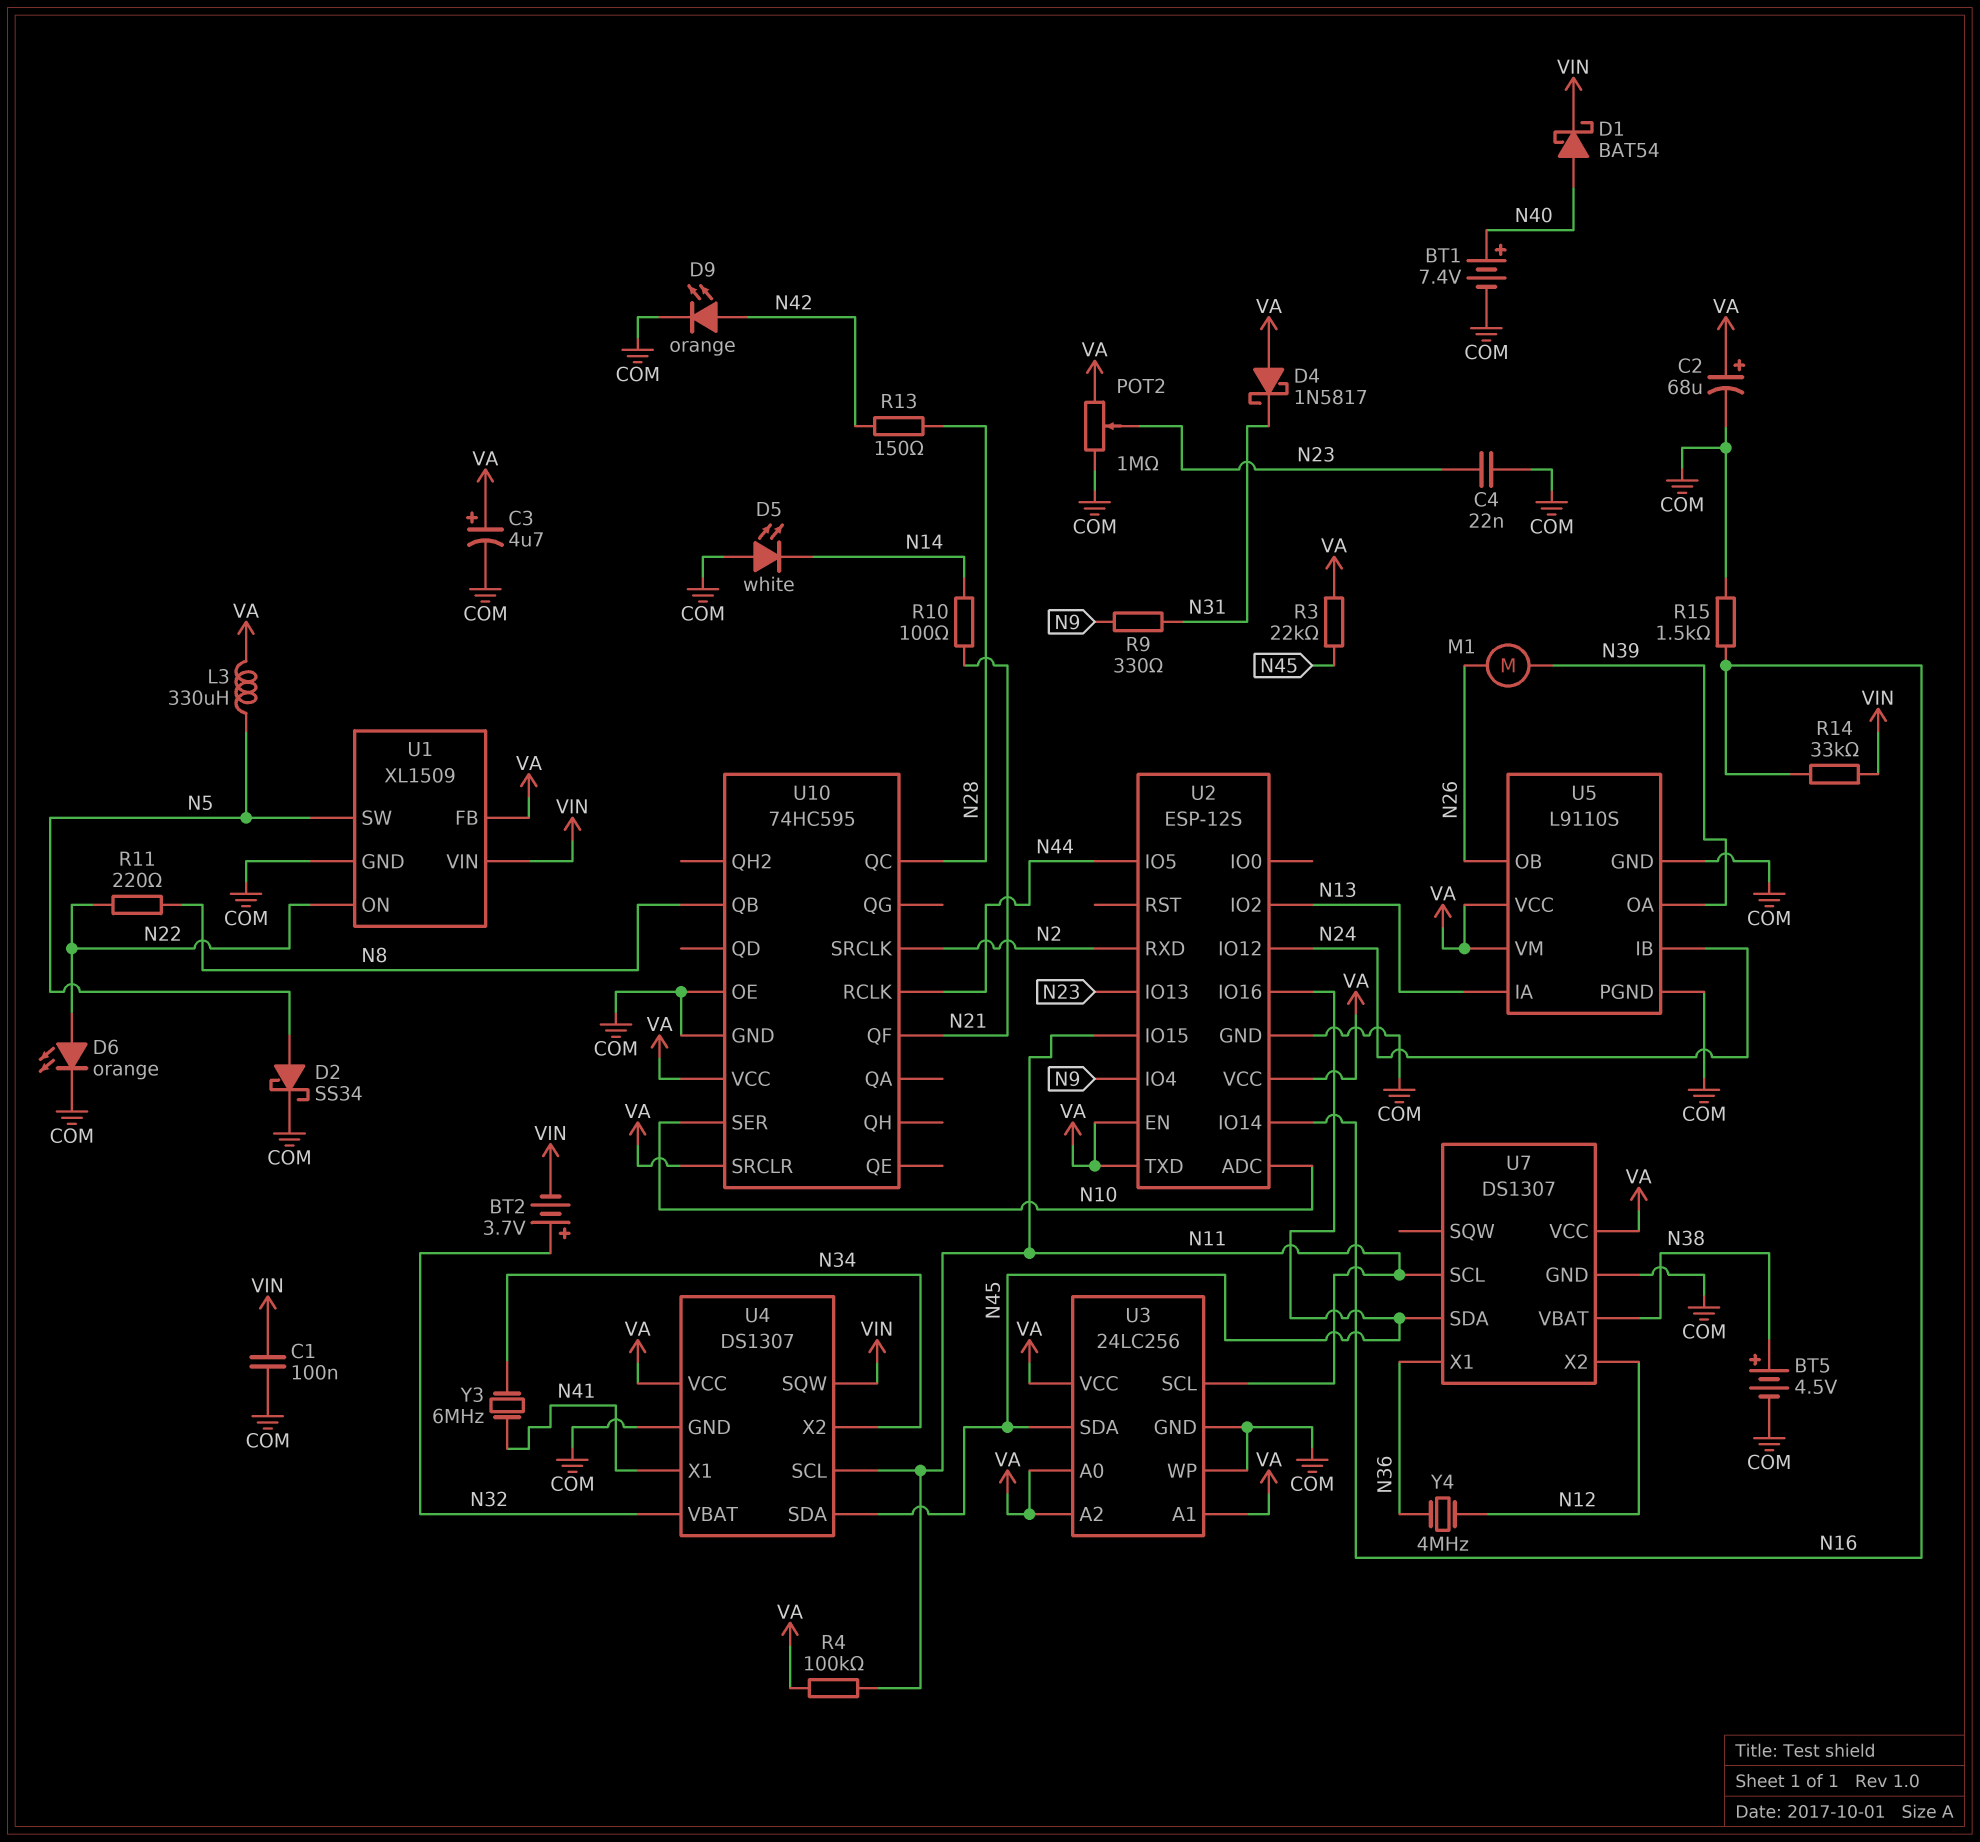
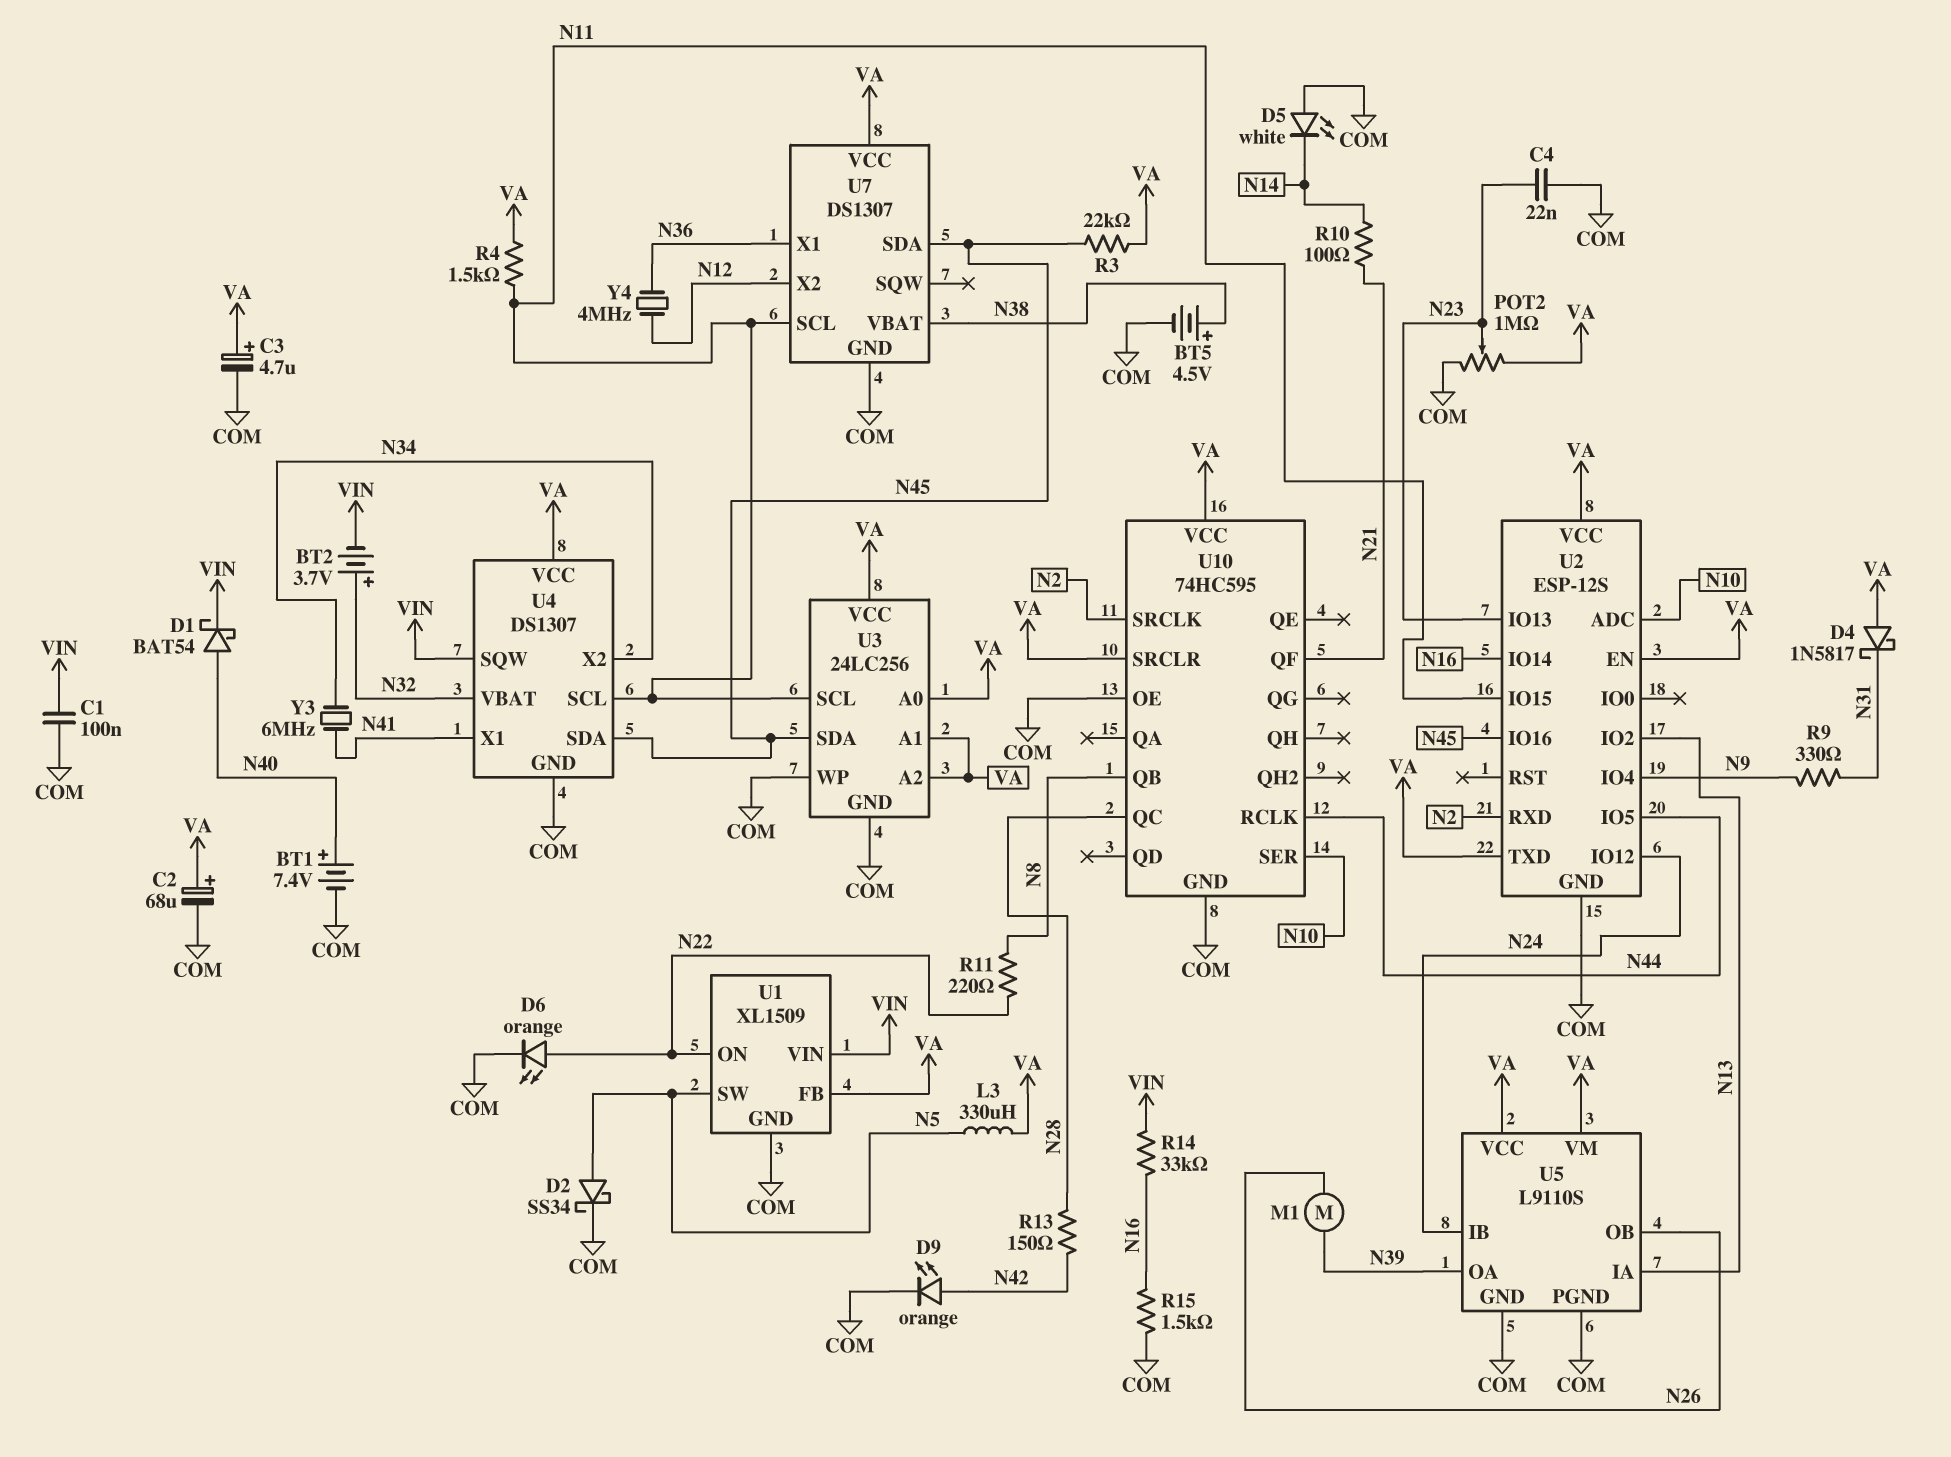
R4: 100k (N11, VA) -> 1.5k (N11, VA)

